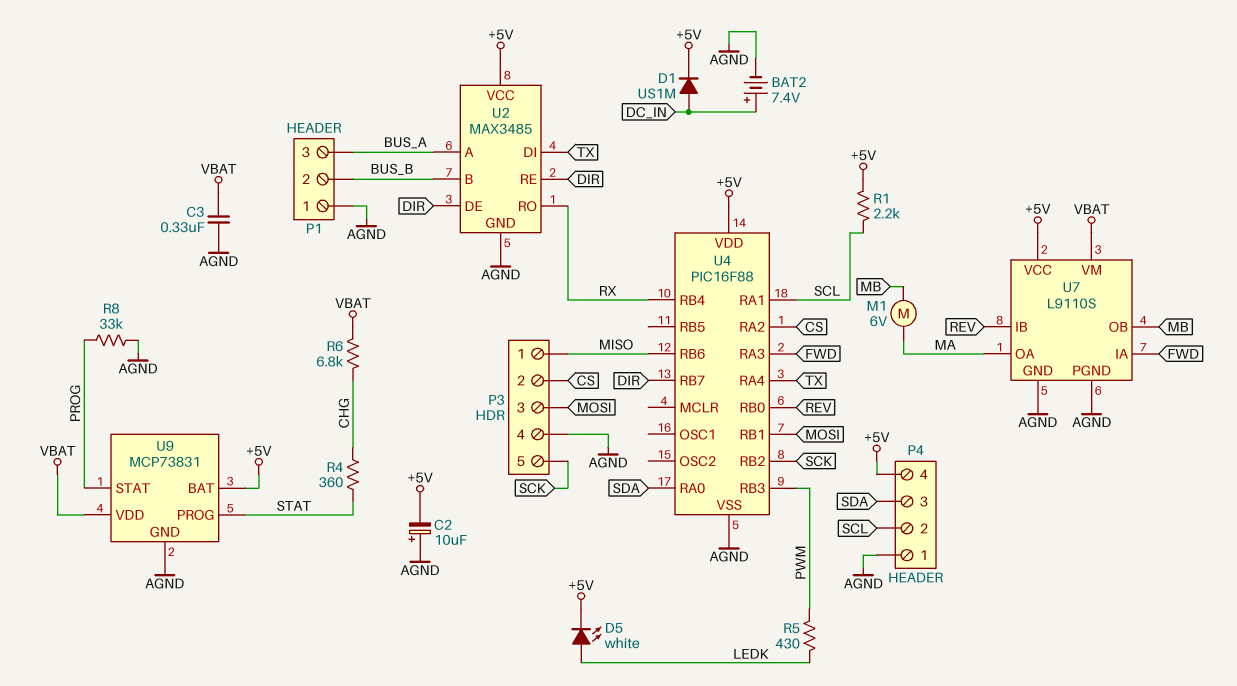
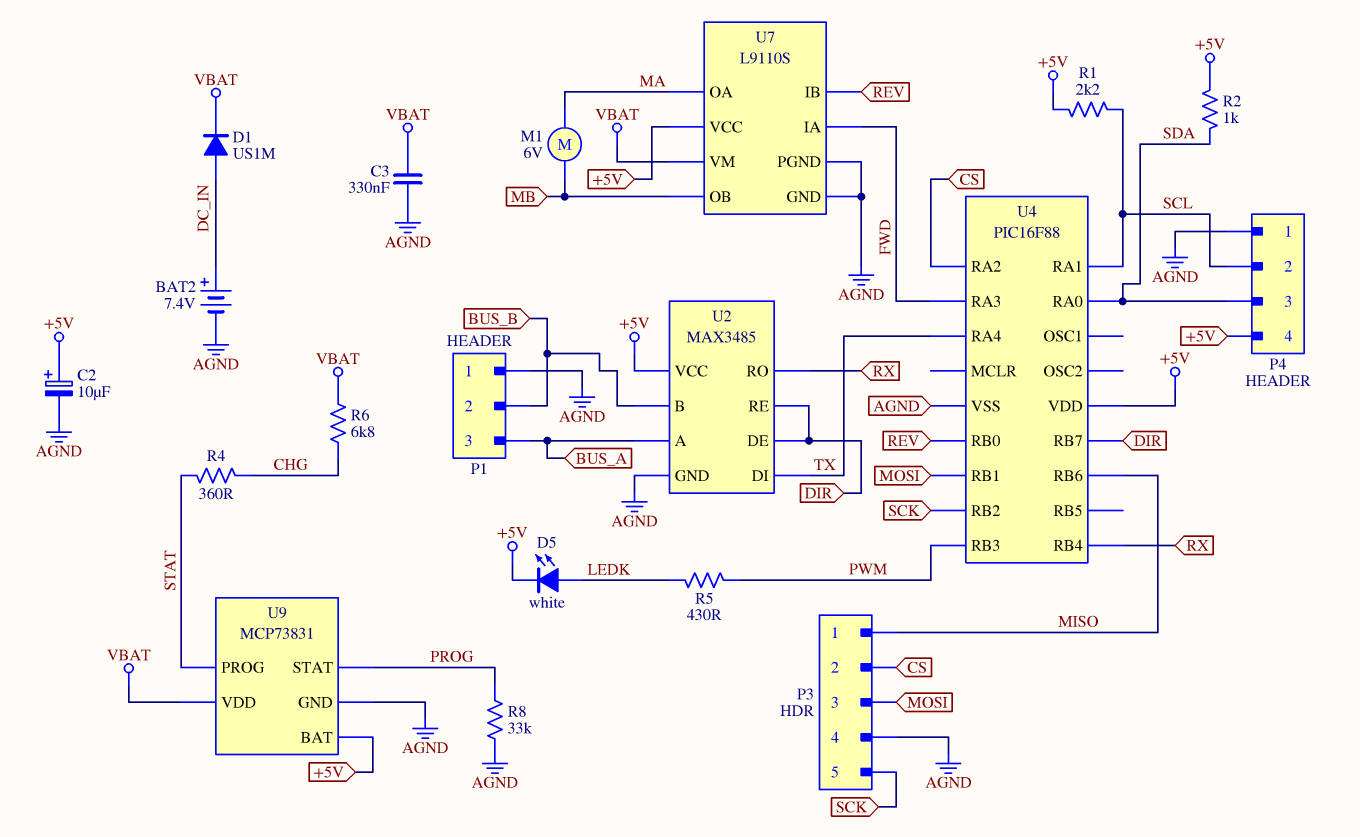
C2: 10uF (plus AGND, minus +5V) -> 10uF (plus +5V, minus AGND)
D1: diode US1M (A DC_IN, K +5V) -> diode US1M (A DC_IN, K VBAT)
R2: none -> 1k (+5V, SDA)

